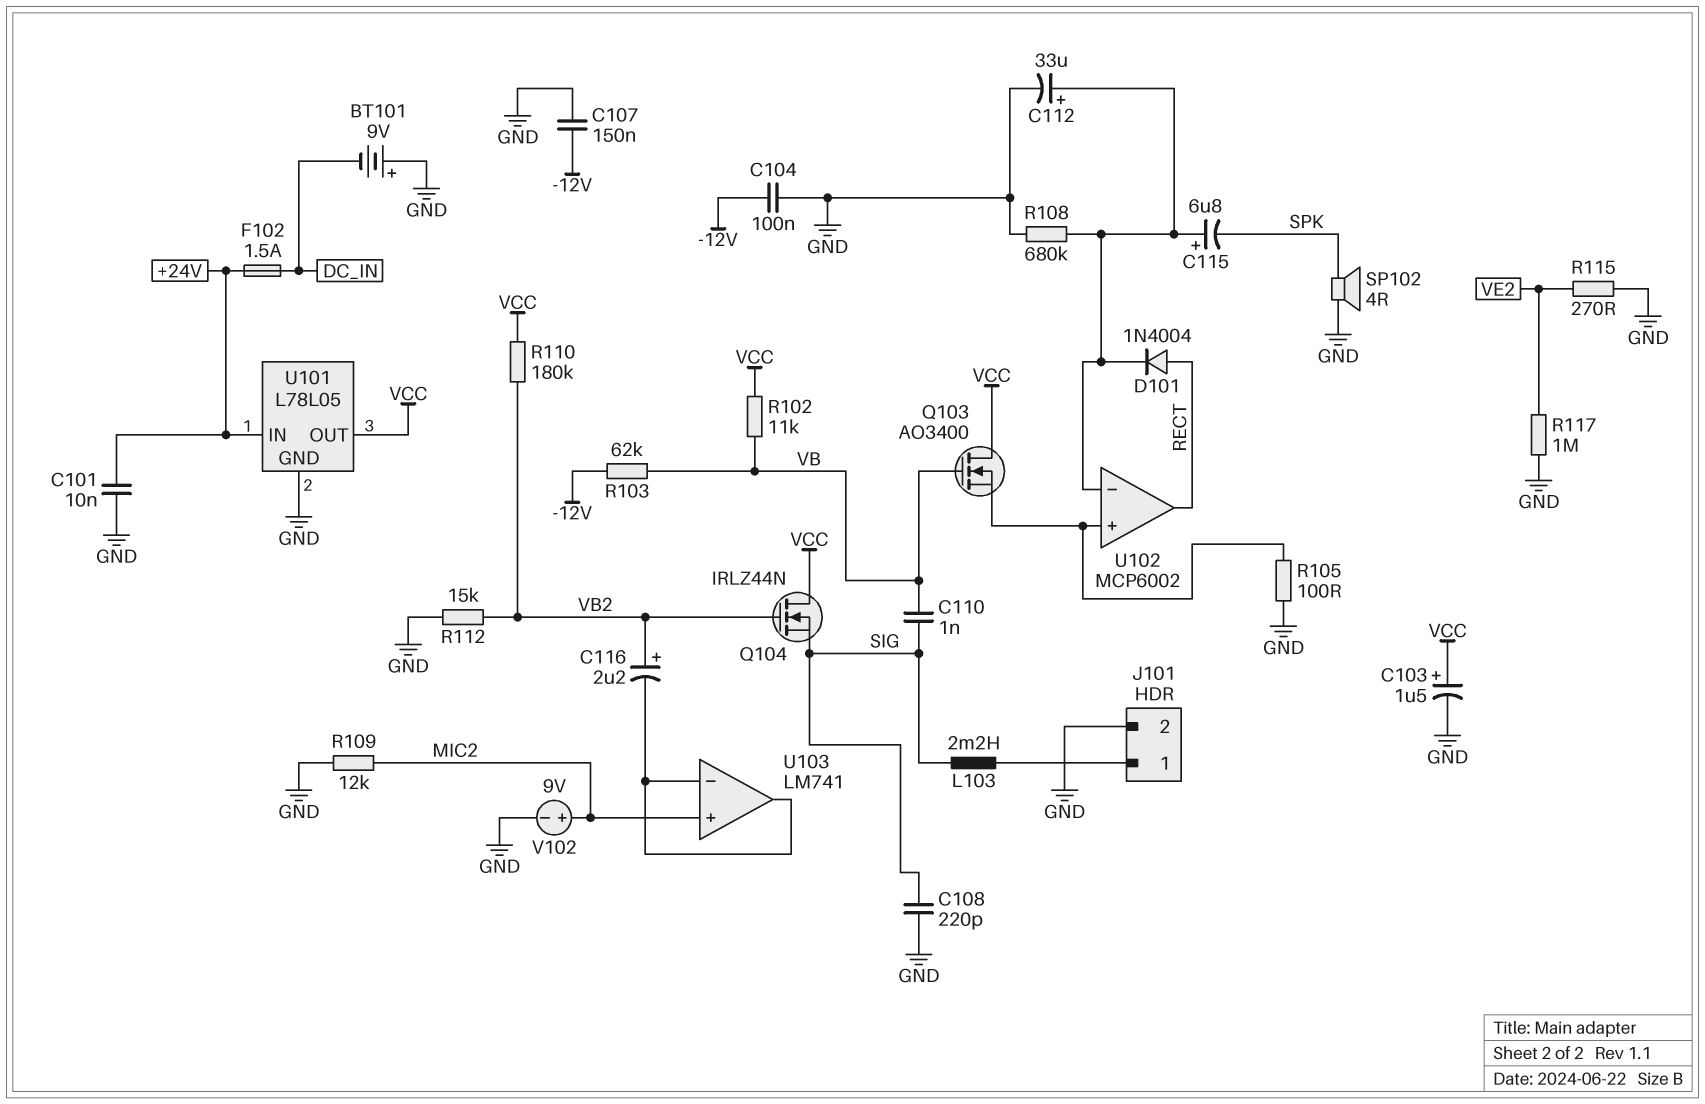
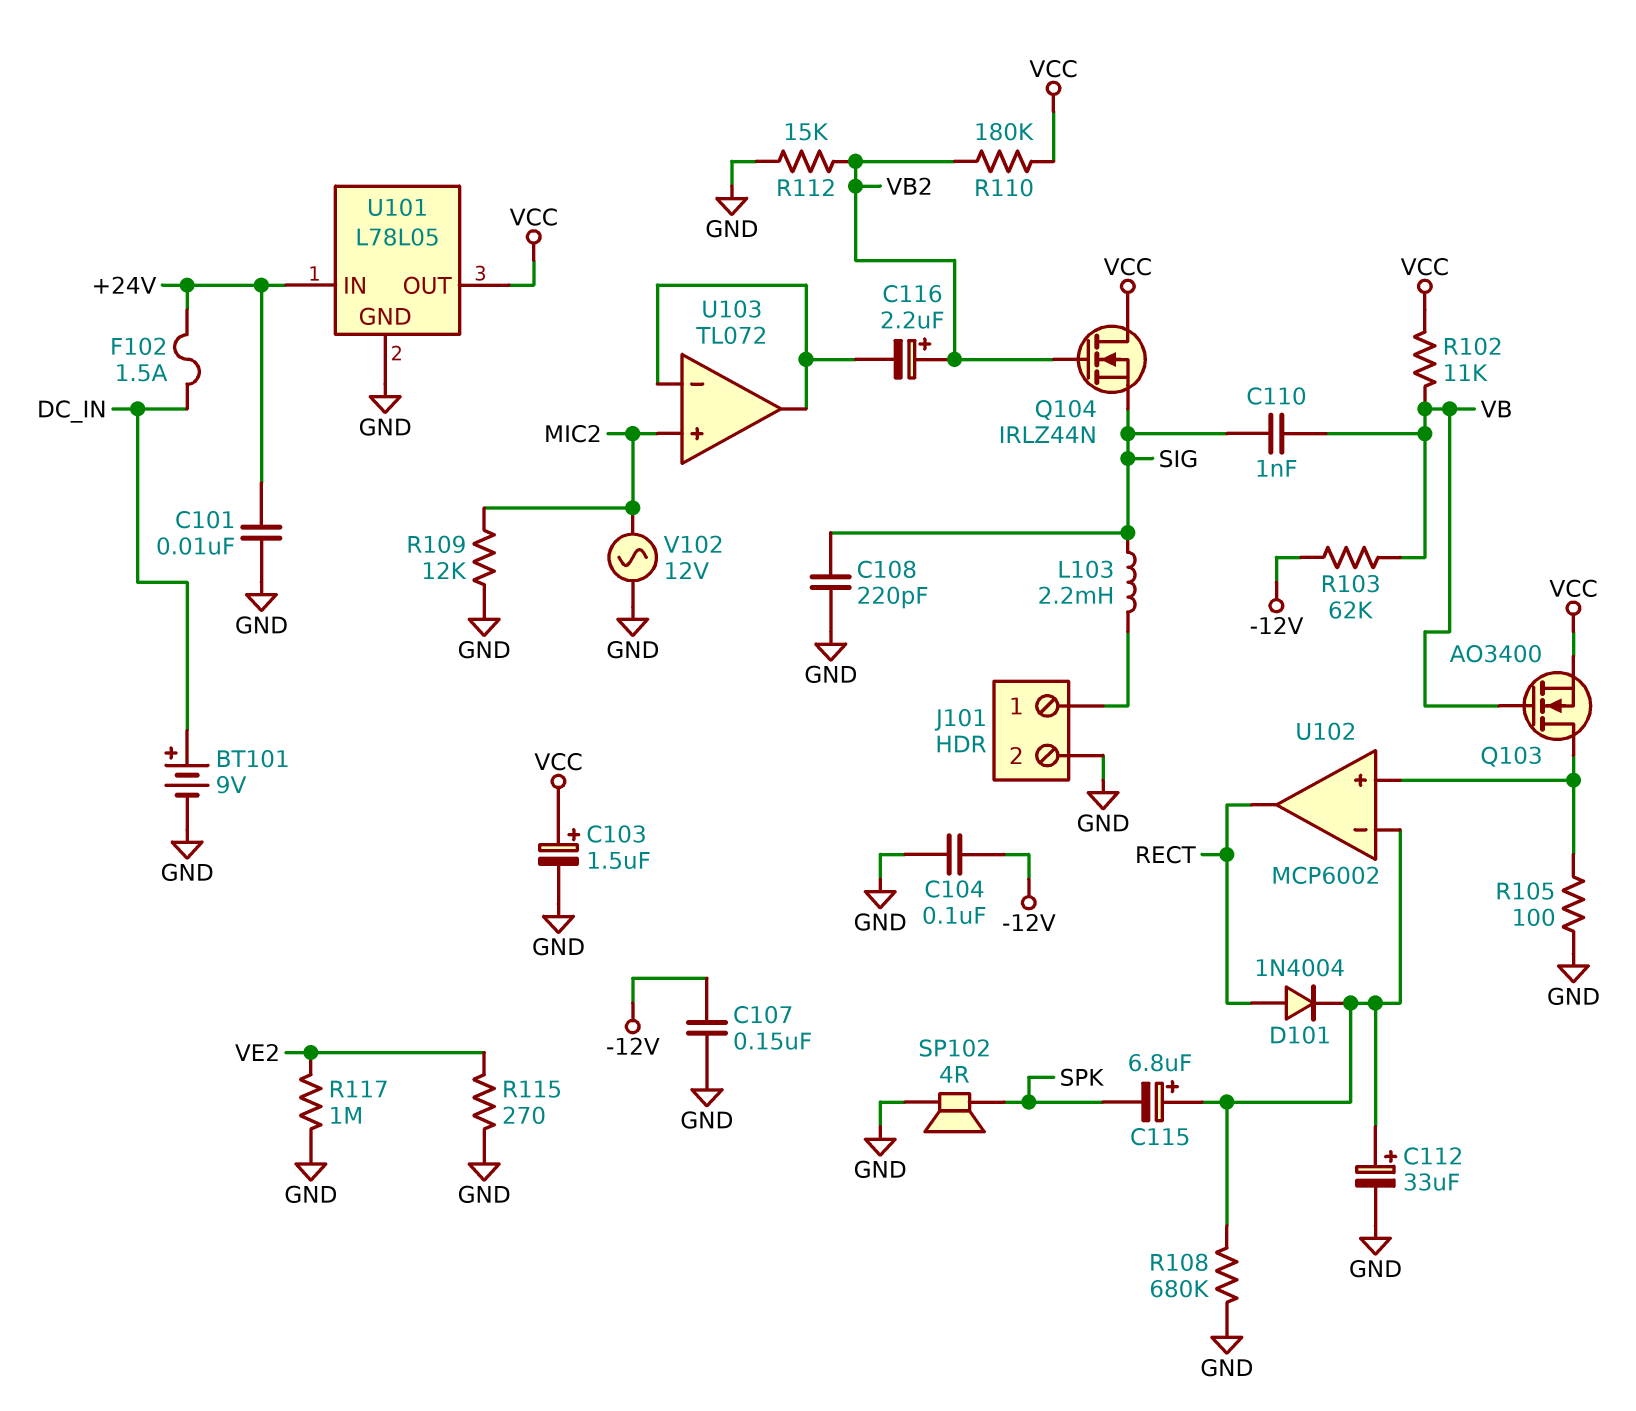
BT101: 9V (plus GND, minus DC_IN) -> 9V (plus DC_IN, minus GND)
Q103: NMOS AO3400 (G VB, D VCC, S U102/in+) -> NMOS AO3400 (G VB, D U102/in+, S VCC)
U103: LM741 -> TL072
V102: 9V (plus MIC2, minus GND) -> AC 12V (GND, MIC2)

